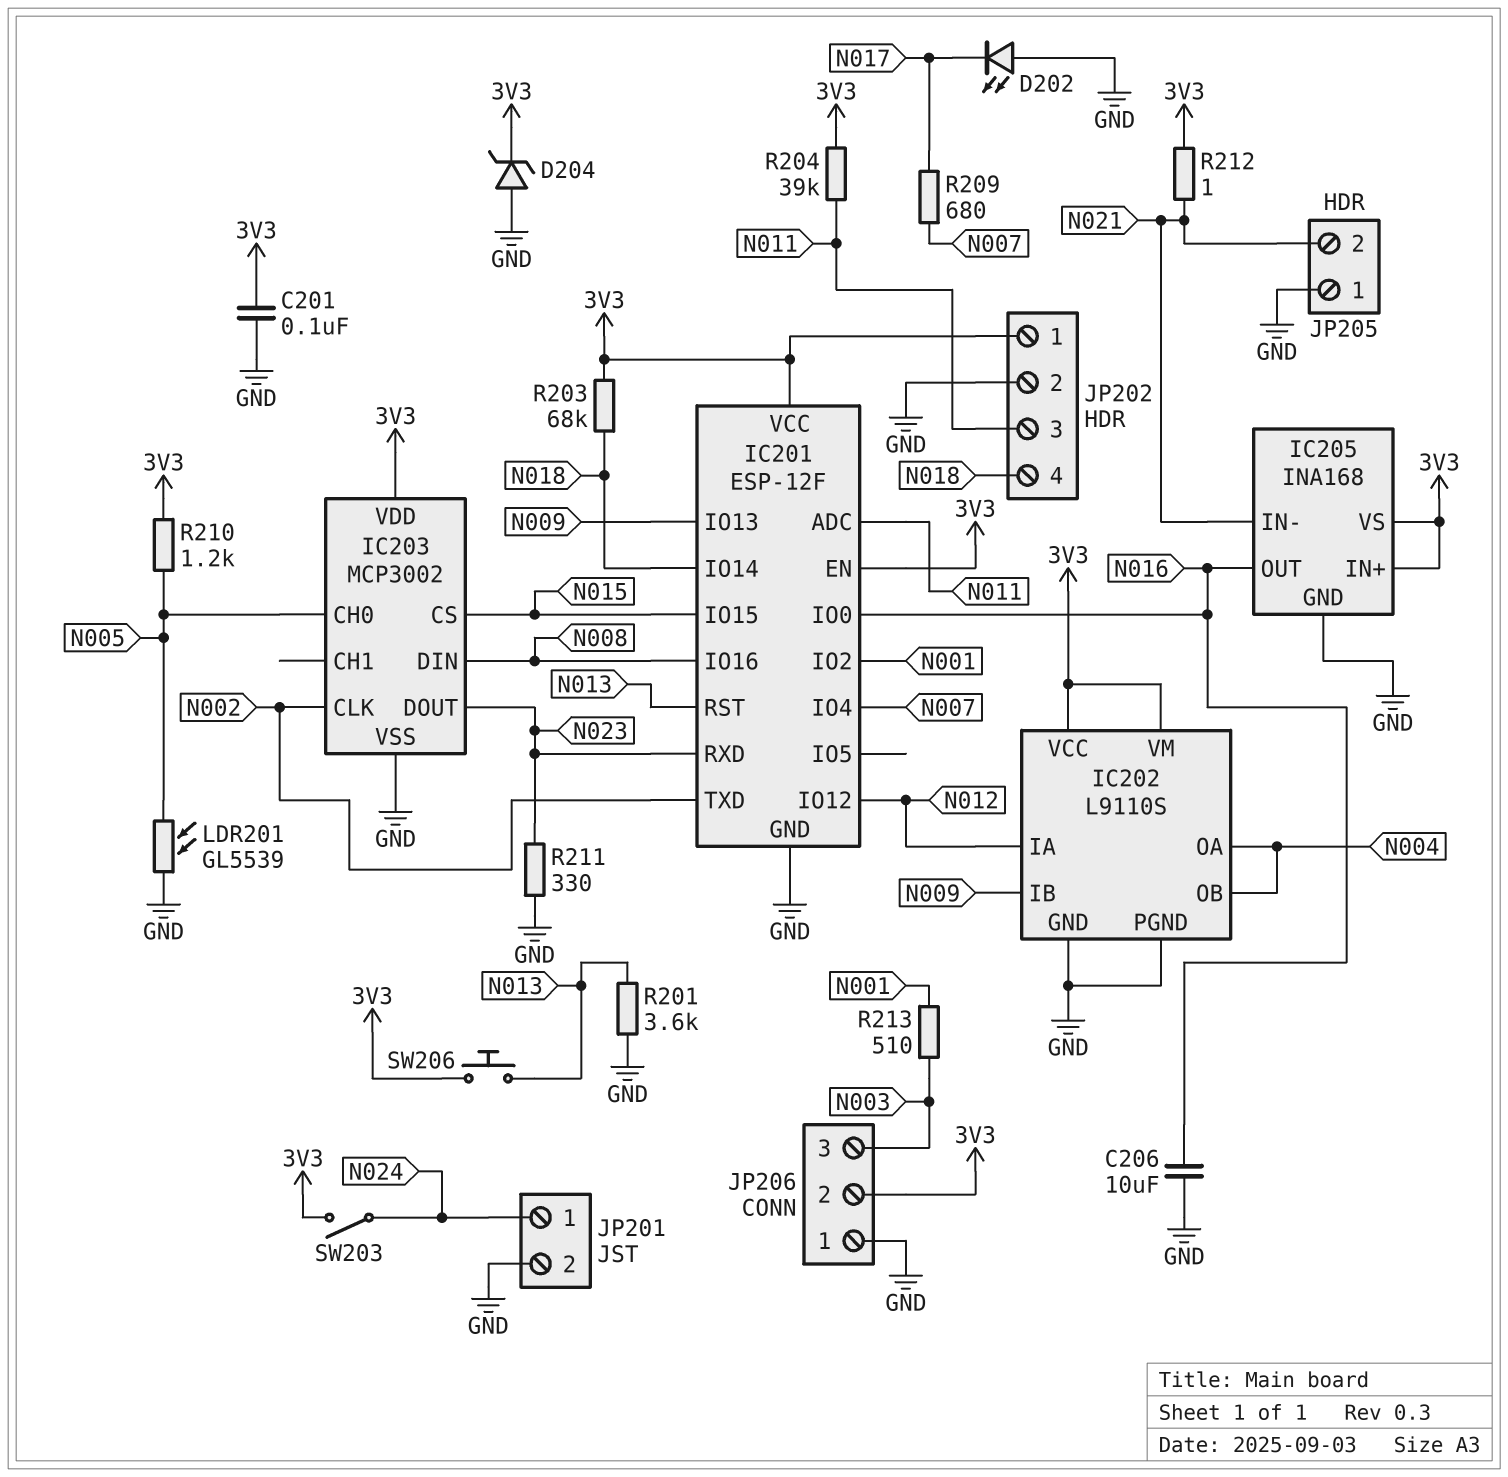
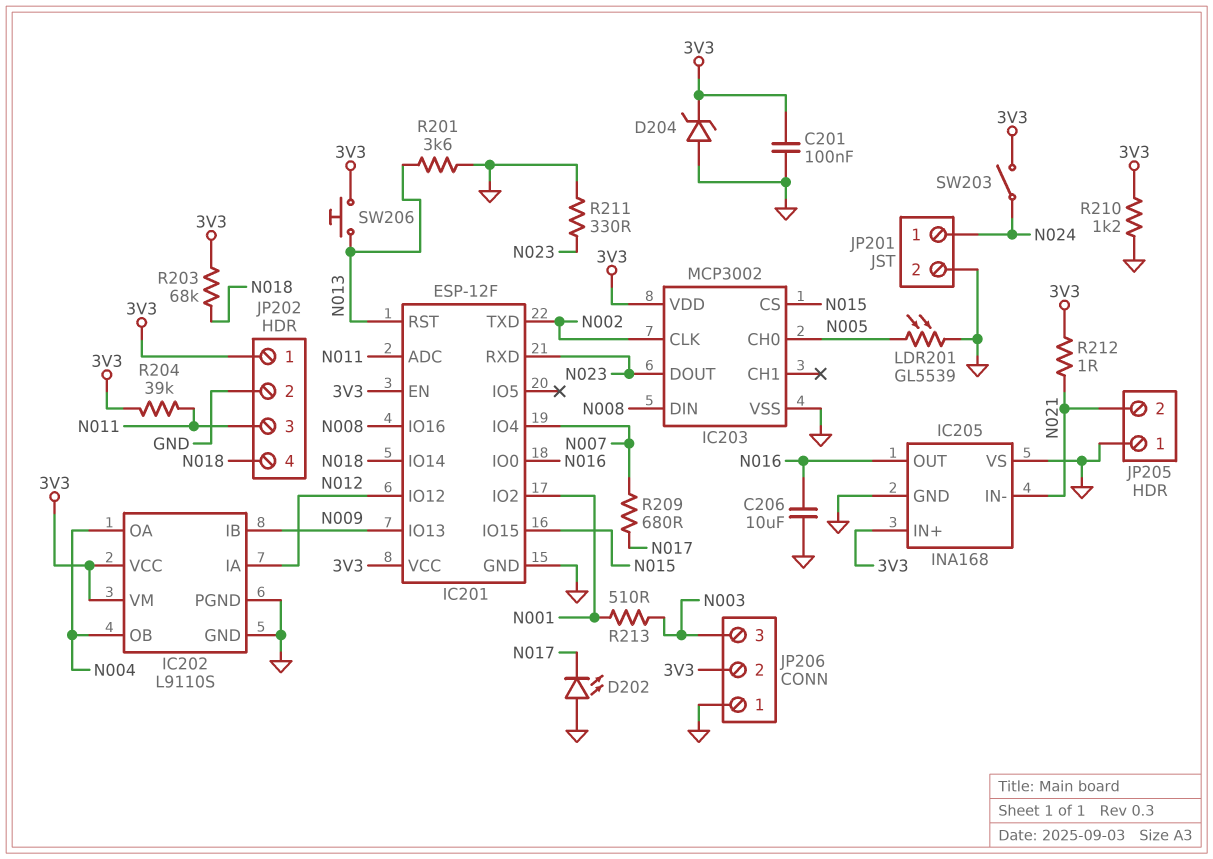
IC205 pin VS: 3V3 -> GND
R210: 1.2k (3V3, N005) -> 1.2k (3V3, GND)

